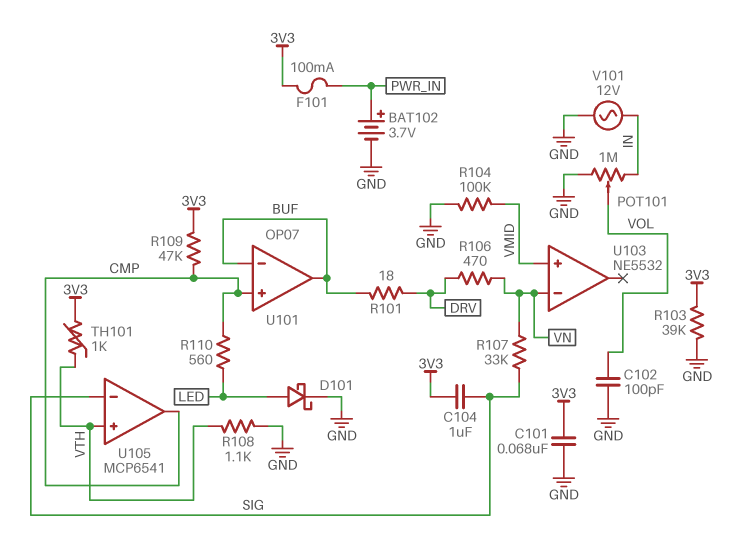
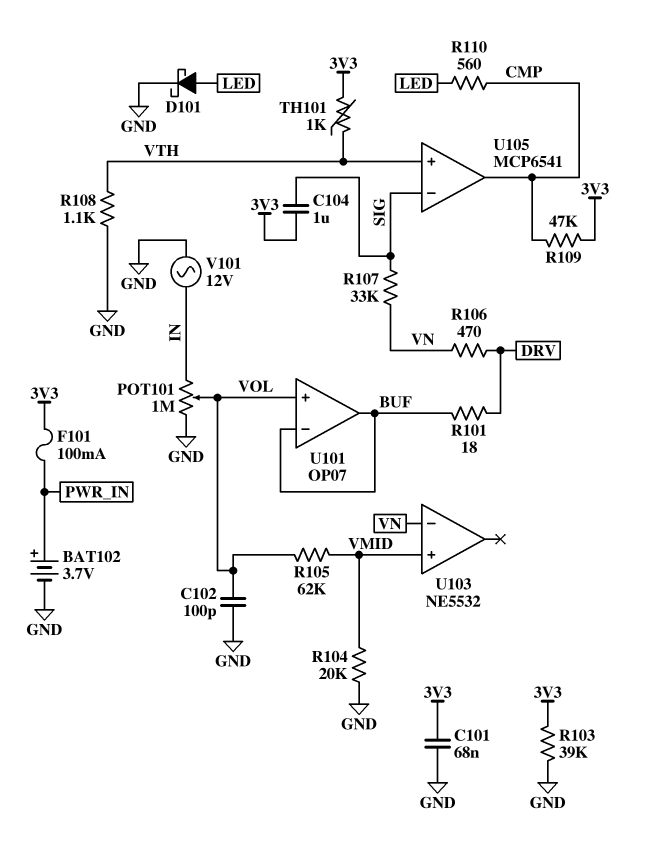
R104: 100k (GND, VMID) -> 20k (GND, VMID)
R105: none -> 62k (VMID, VOL)
U101 pin in+: CMP -> VOL

